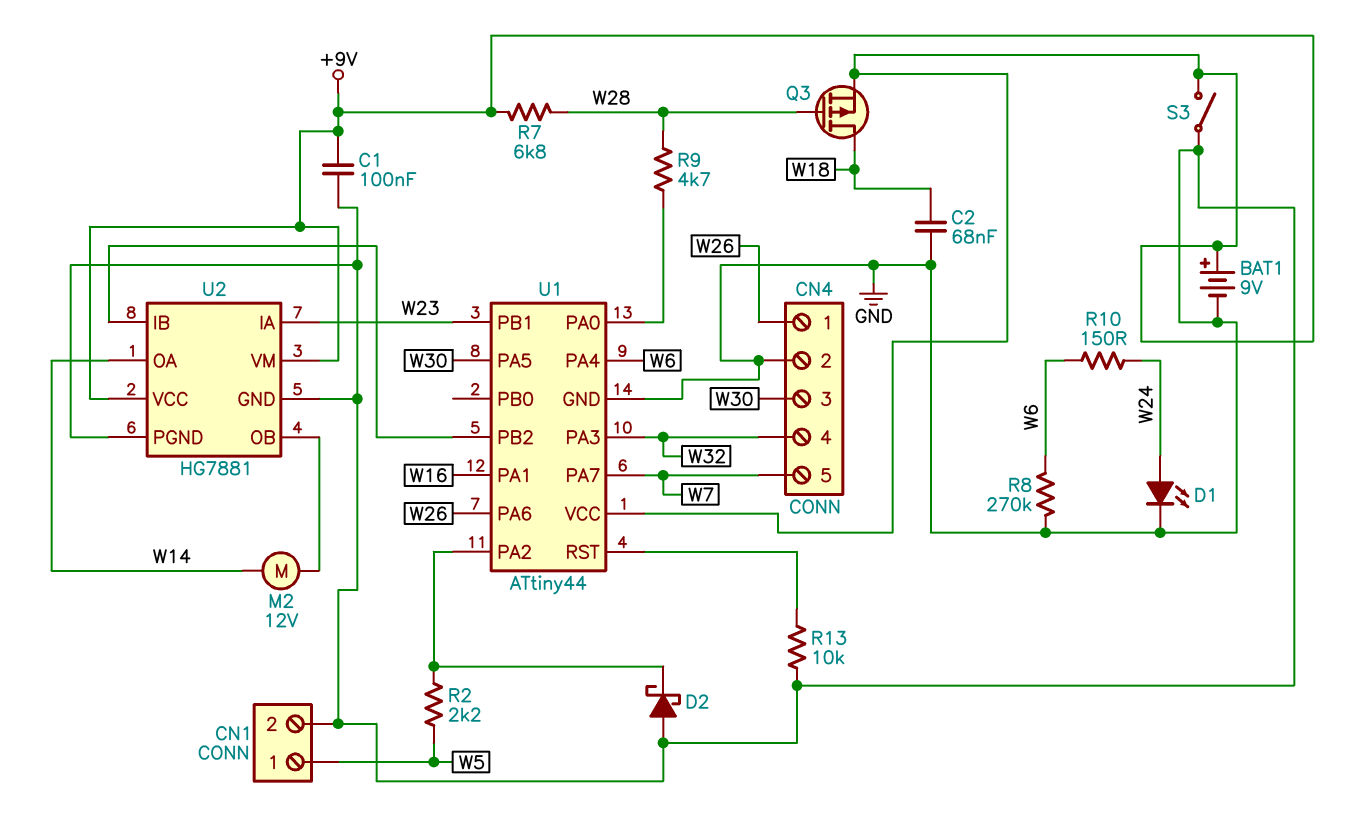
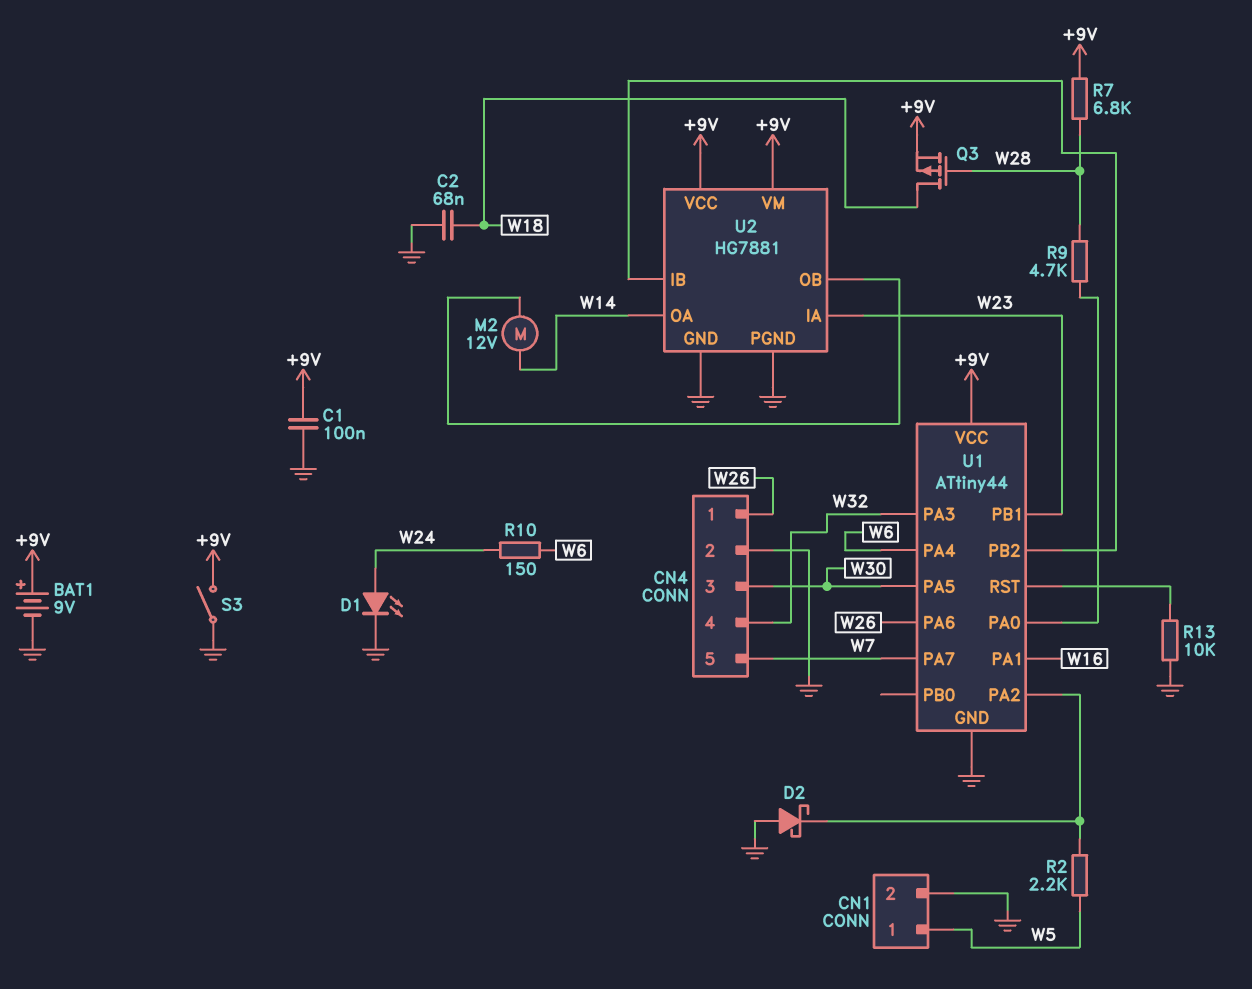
R8: 270k (GND, W6) -> none

